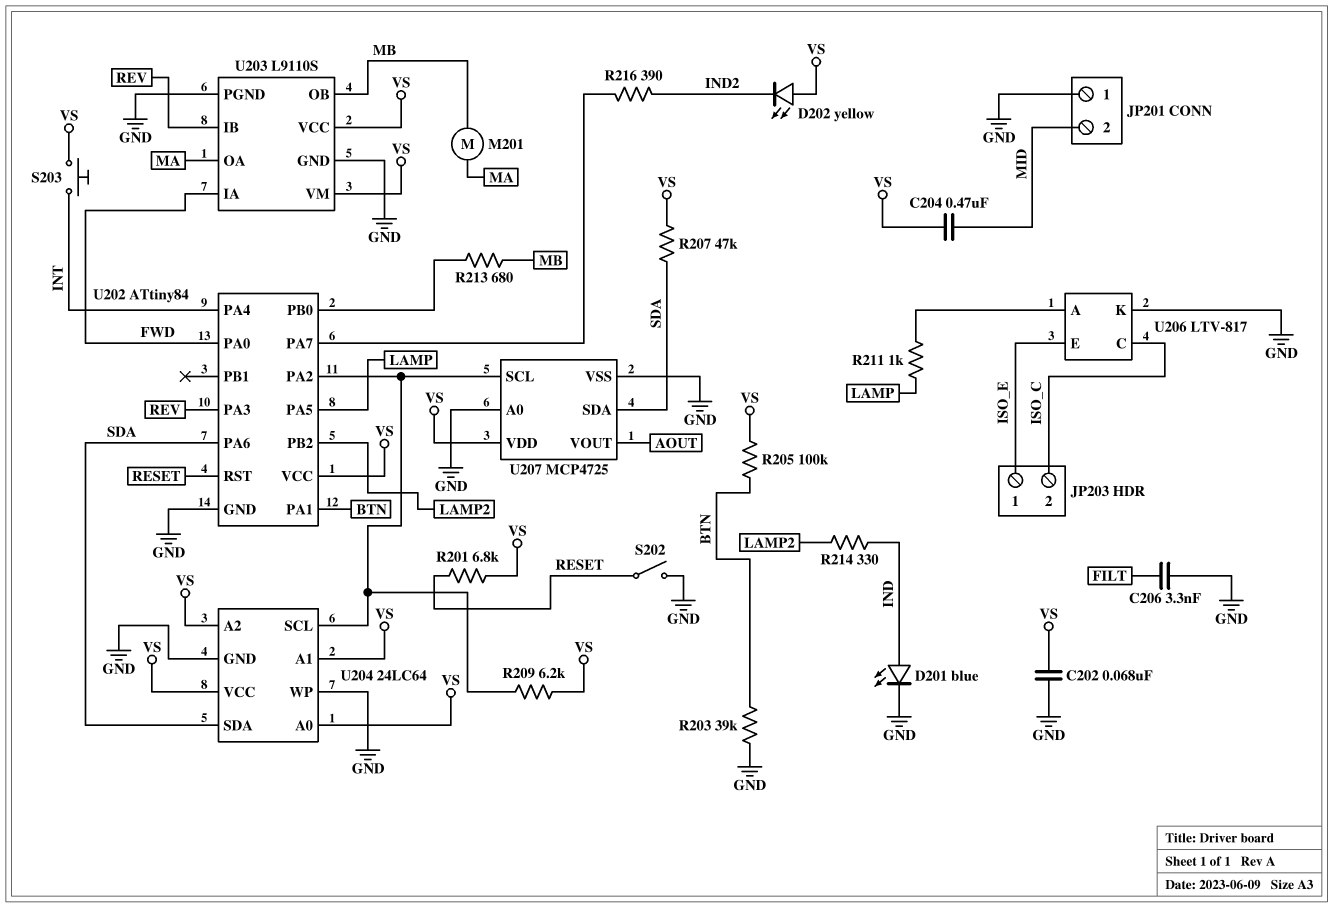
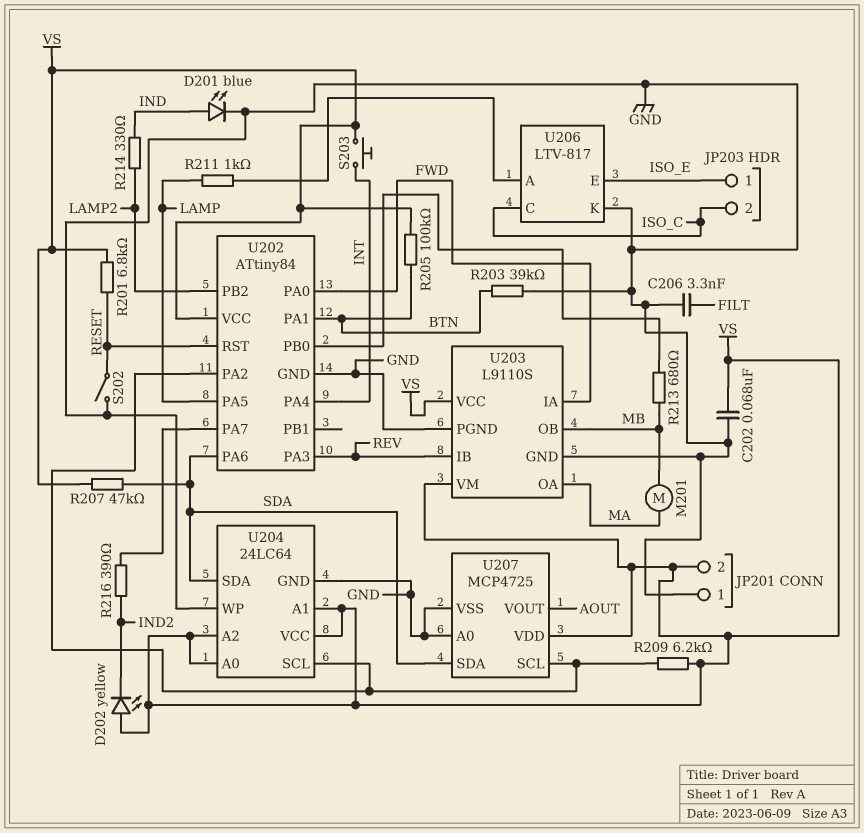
C204: 470nF (MID, VS) -> none
JP201 pin 2: MID -> VS

